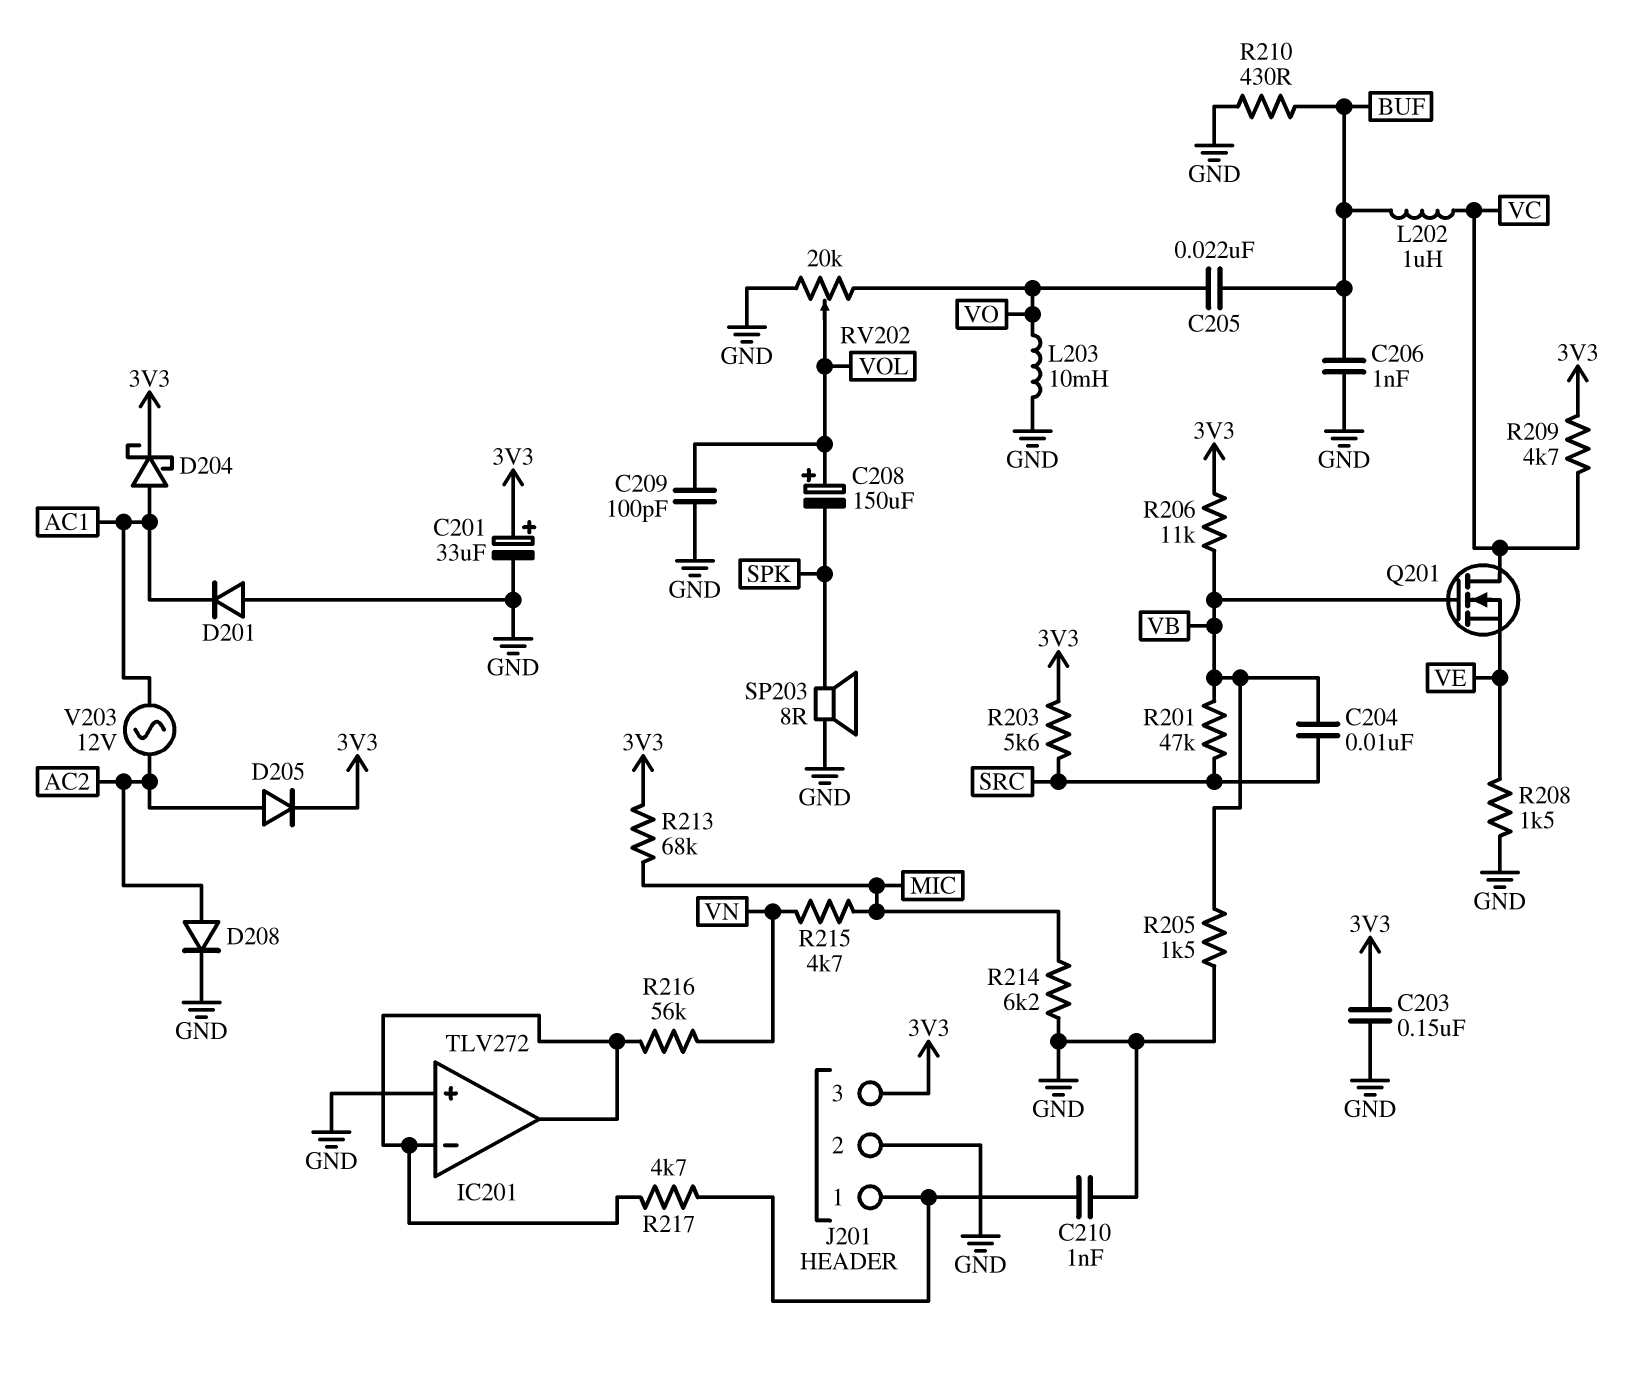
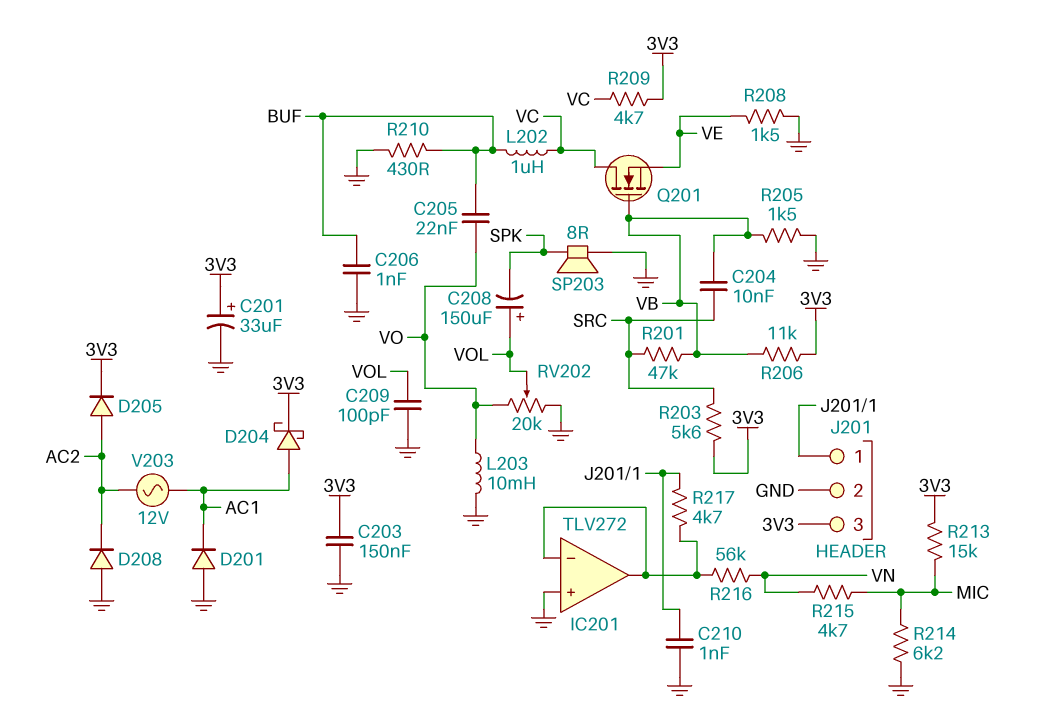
D208: diode (A AC2, K GND) -> diode (A GND, K AC2)
R213: 68k (3V3, MIC) -> 15k (3V3, MIC)

